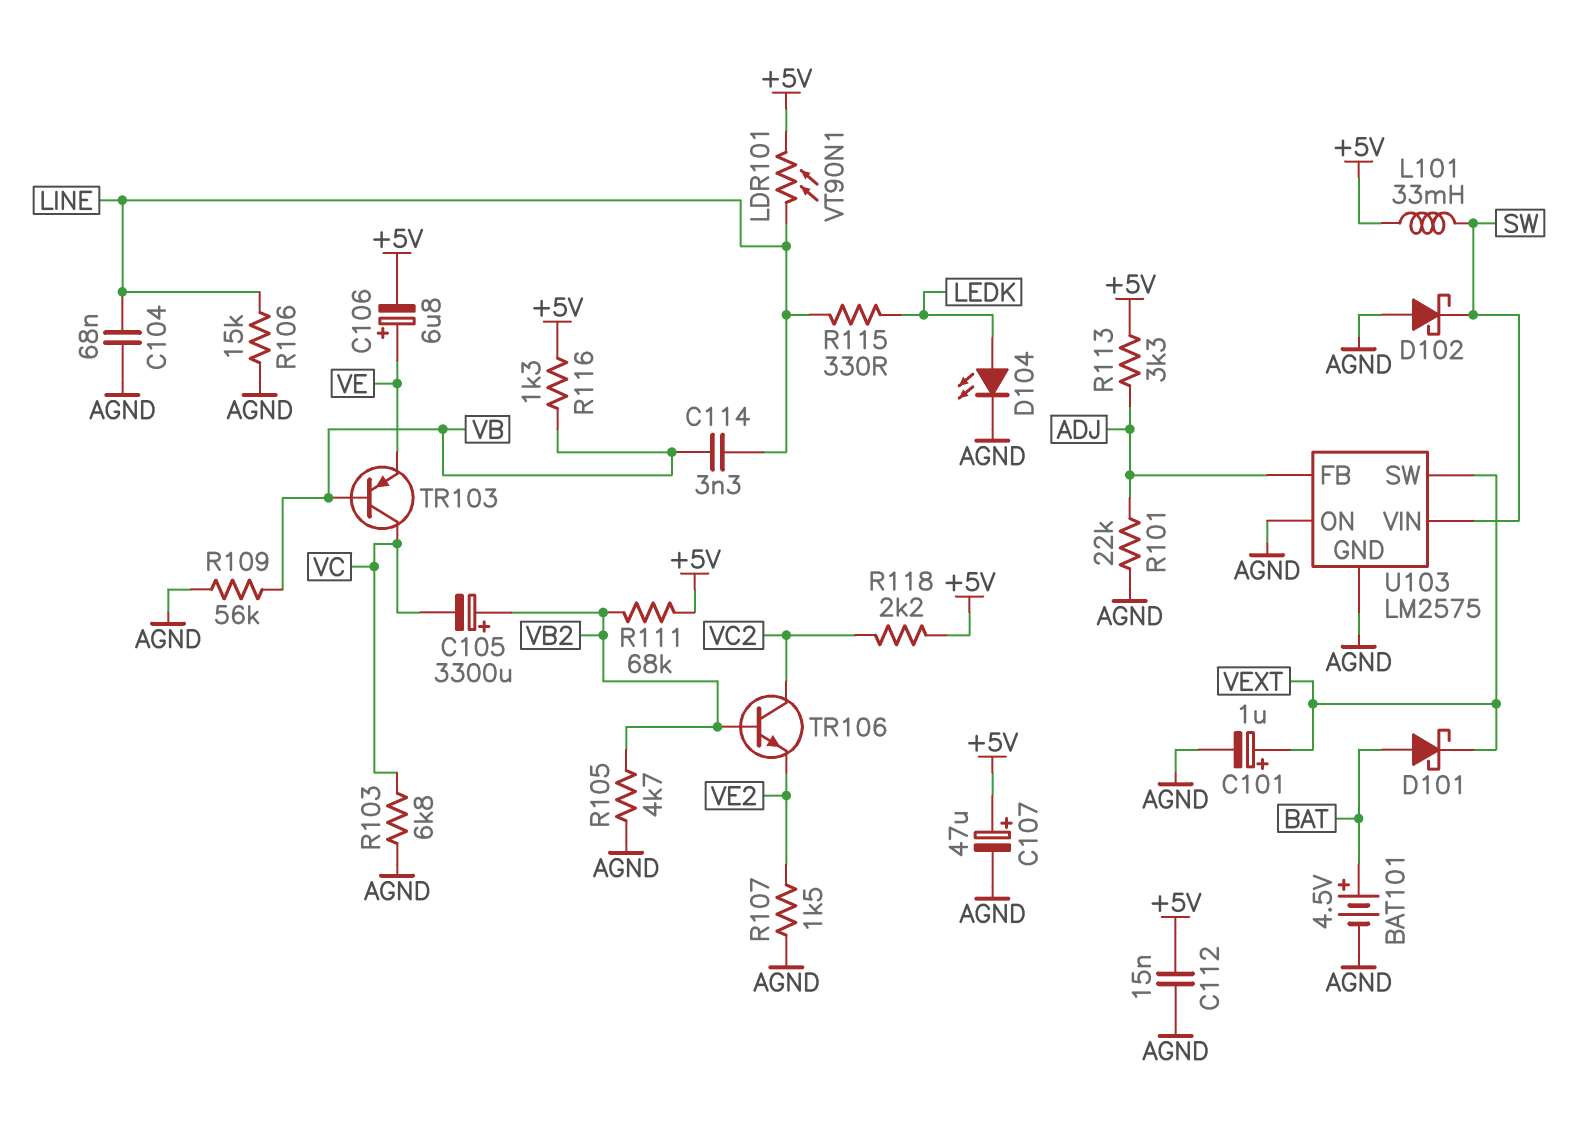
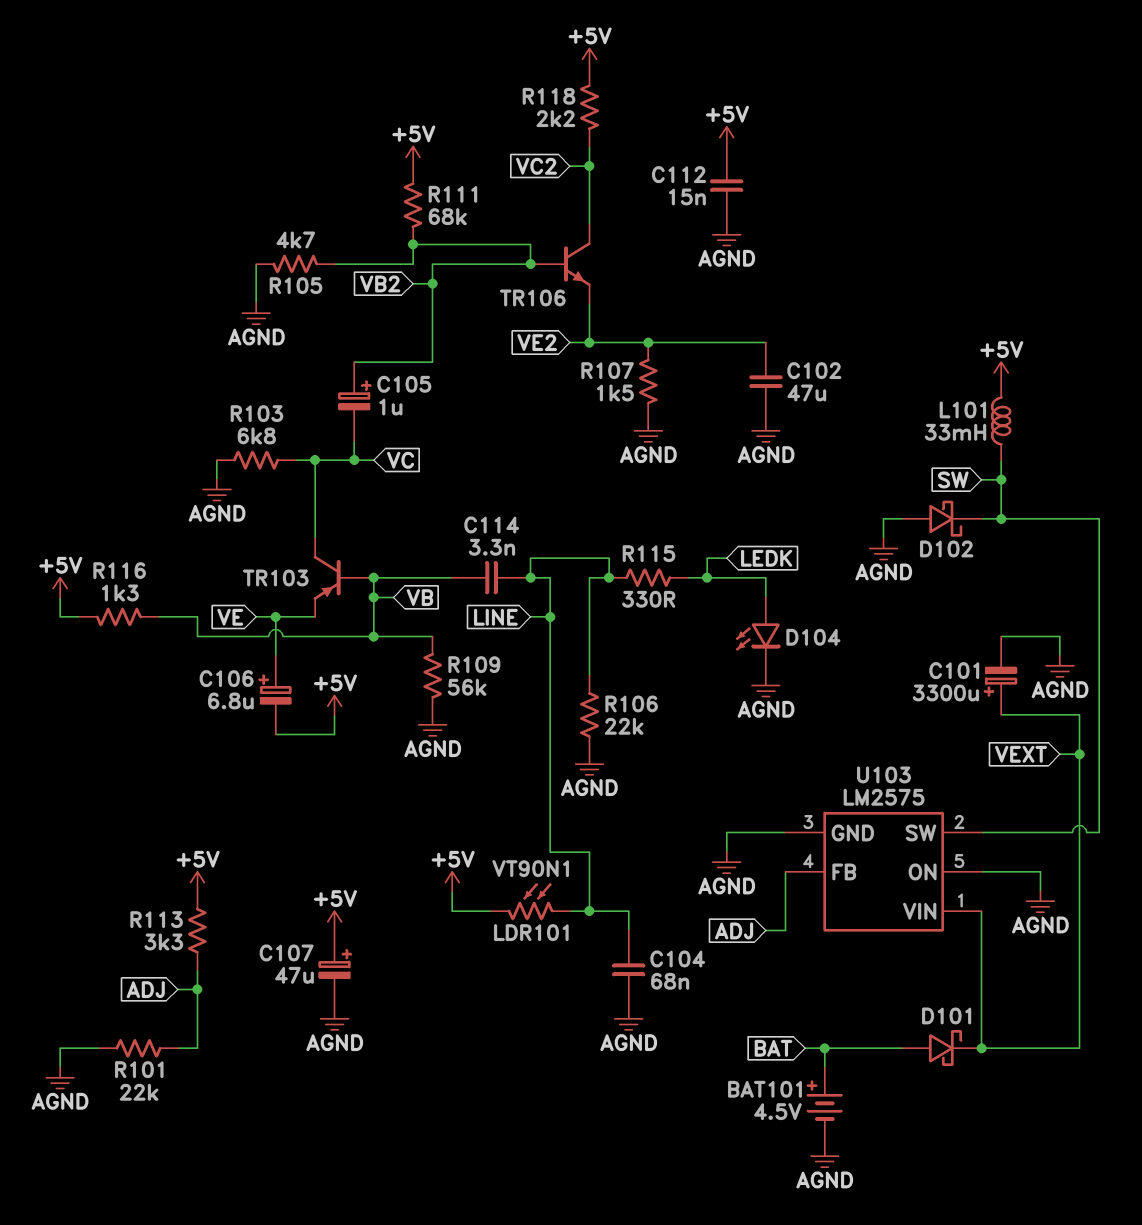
C101: 1uF (plus VEXT, minus AGND) -> 3300uF (plus VEXT, minus AGND)
C102: none -> 47uF (AGND, VE2)
C105: 3300uF (plus VB2, minus VC) -> 1uF (plus VB2, minus VC)
R106: 15k (AGND, LINE) -> 22k (AGND, LINE)
U103 pin SW: VEXT -> SW
U103 pin VIN: SW -> VEXT

